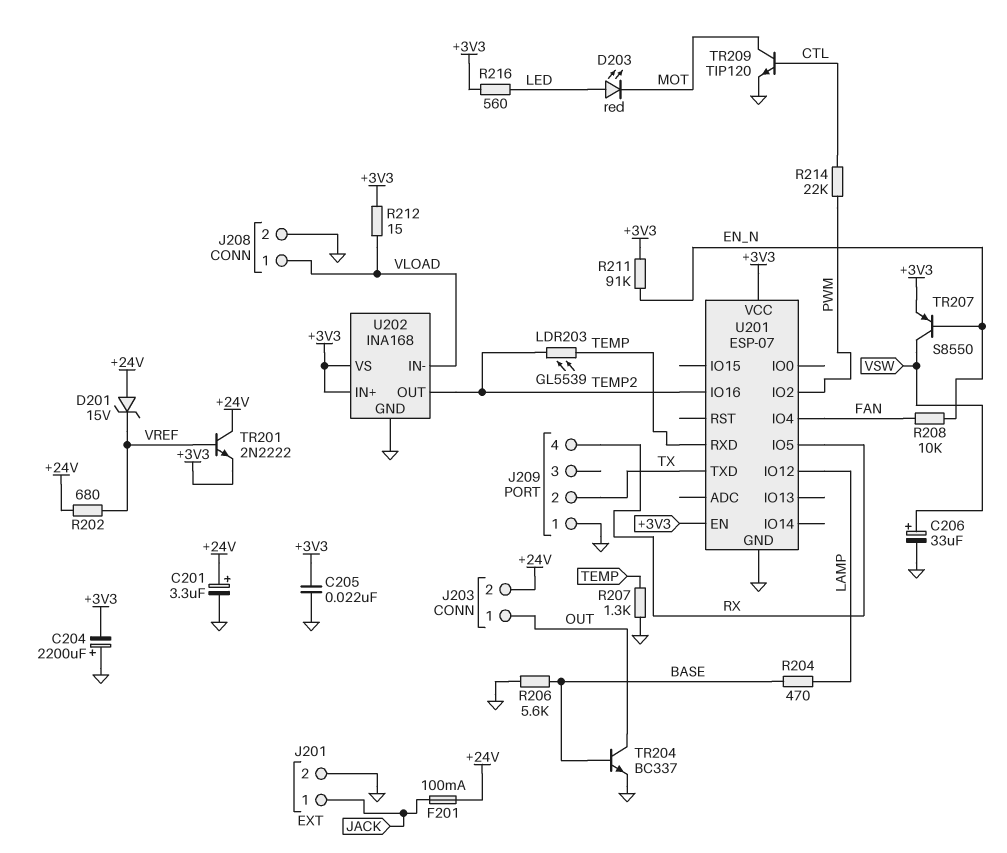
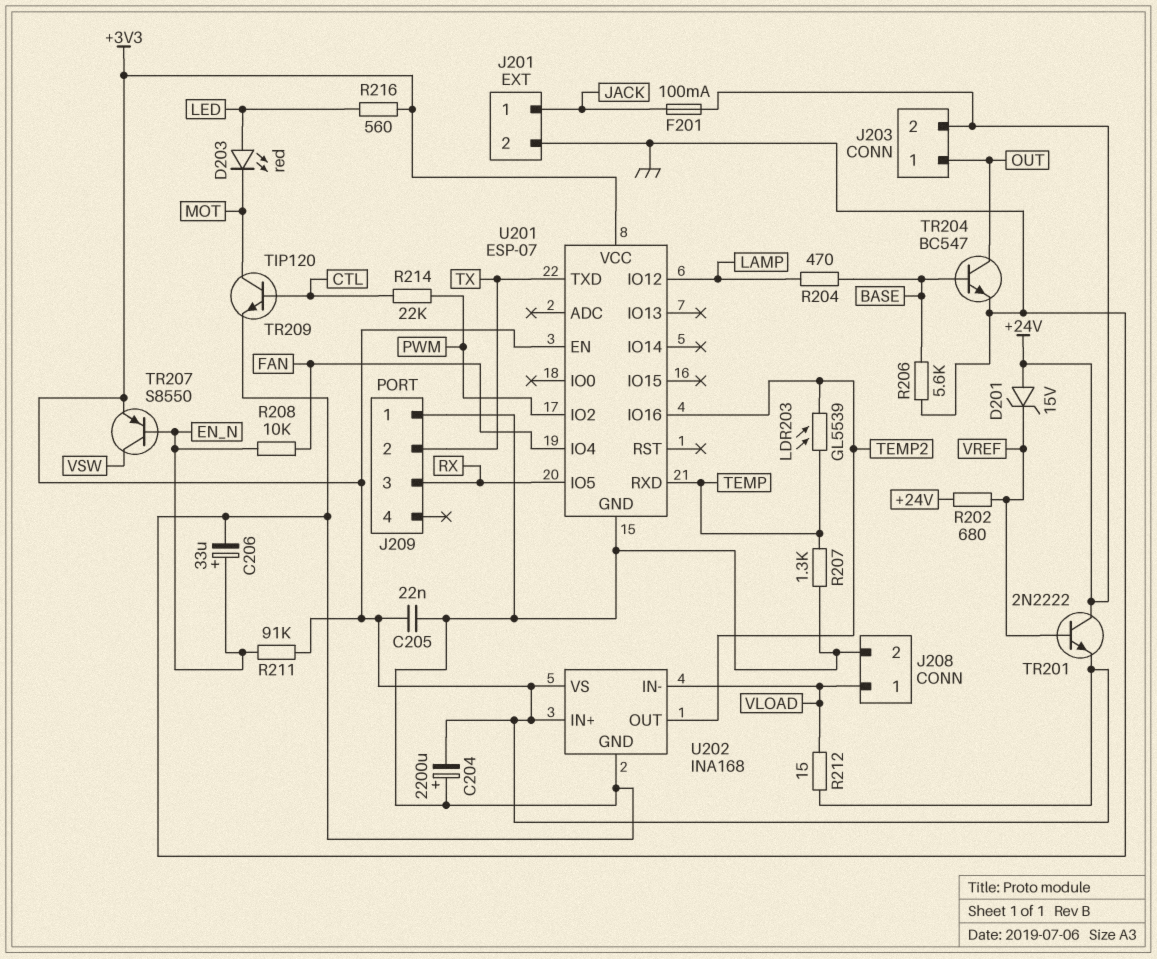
C201: 3.3uF (plus +24V, minus GND) -> none
C206: 33uF (plus VSW, minus GND) -> 33uF (plus EN_N, minus GND)
J209 pin 3: none -> RX
J209 pin 4: RX -> none
TR204: NPN BC337 (B BASE, C OUT, E GND) -> NPN BC547 (B BASE, C OUT, E GND)

